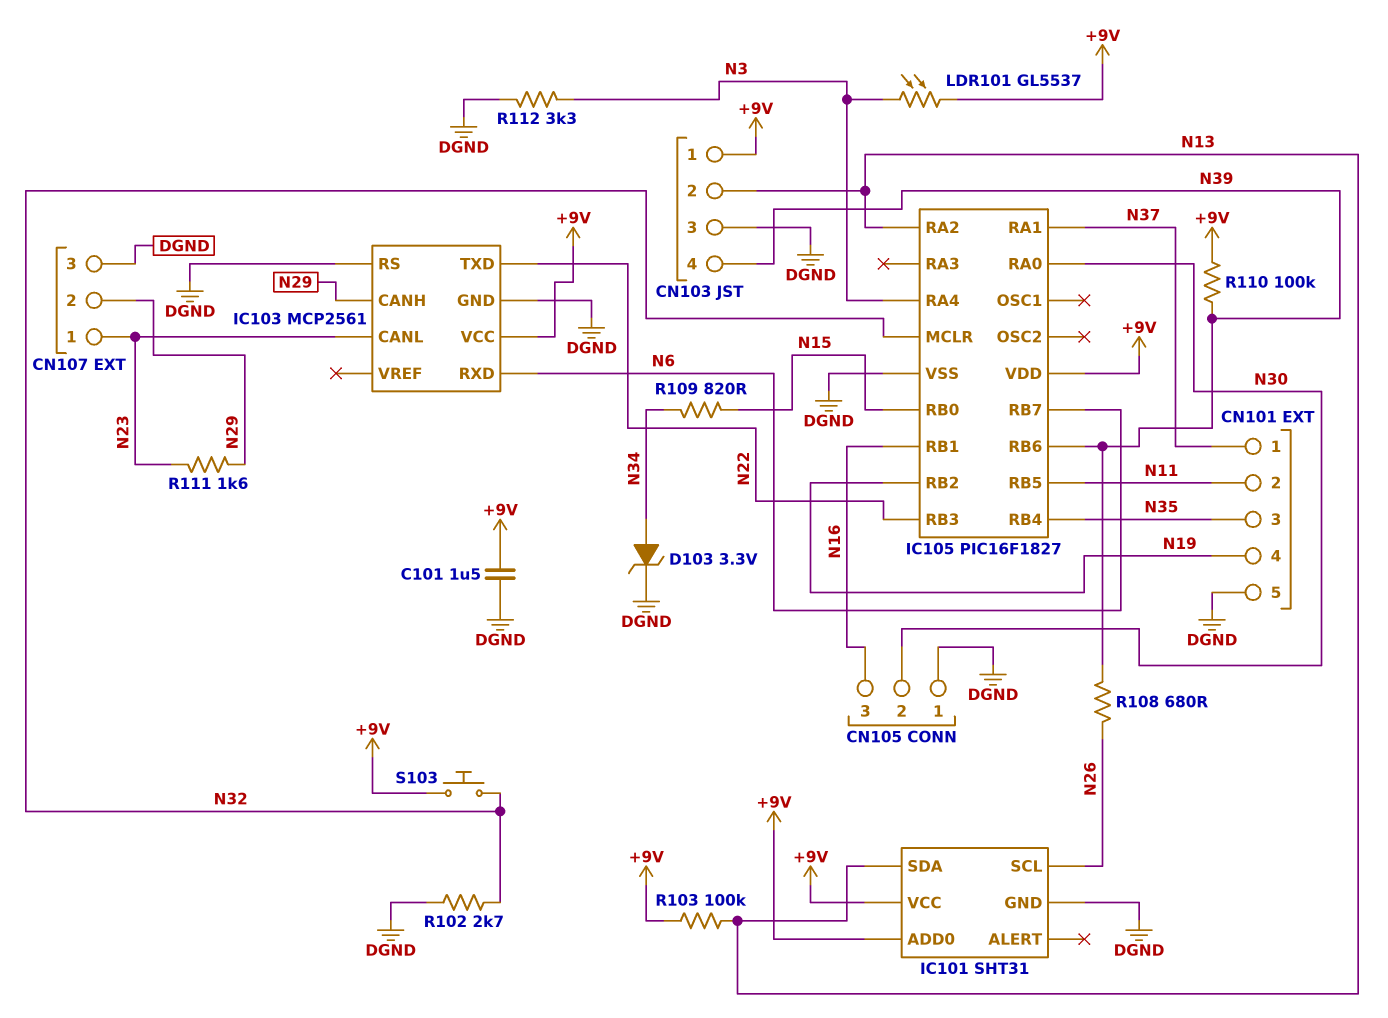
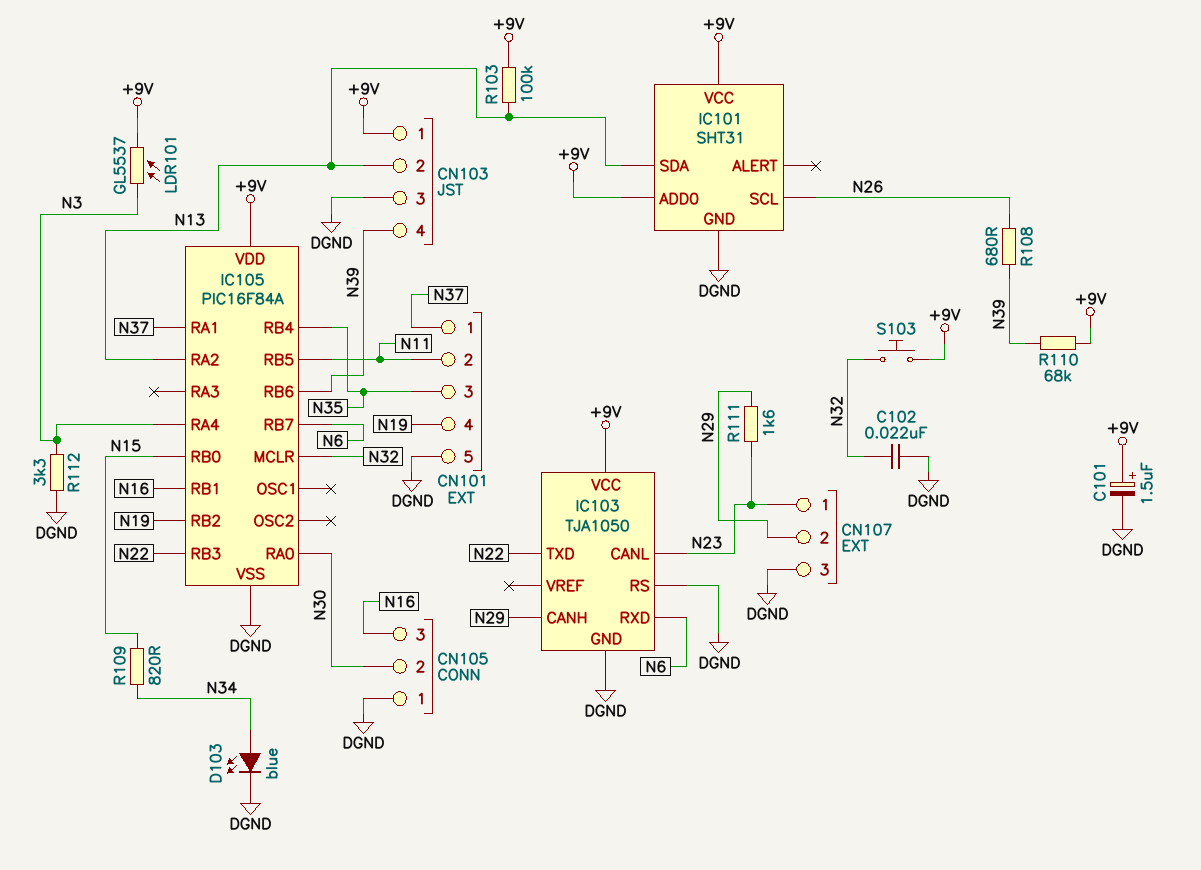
C101: 1.5uF (+9V, DGND) -> 1.5uF (plus +9V, minus DGND)
C102: none -> 22nF (DGND, N32)
D103: zener 3.3V (A N34, K DGND) -> LED blue (A N34, K DGND)
IC103: MCP2561 -> TJA1050
IC105: PIC16F1827 -> PIC16F84A
R102: 2.7k (DGND, N32) -> none
R110: 100k (+9V, N39) -> 68k (+9V, N39)

